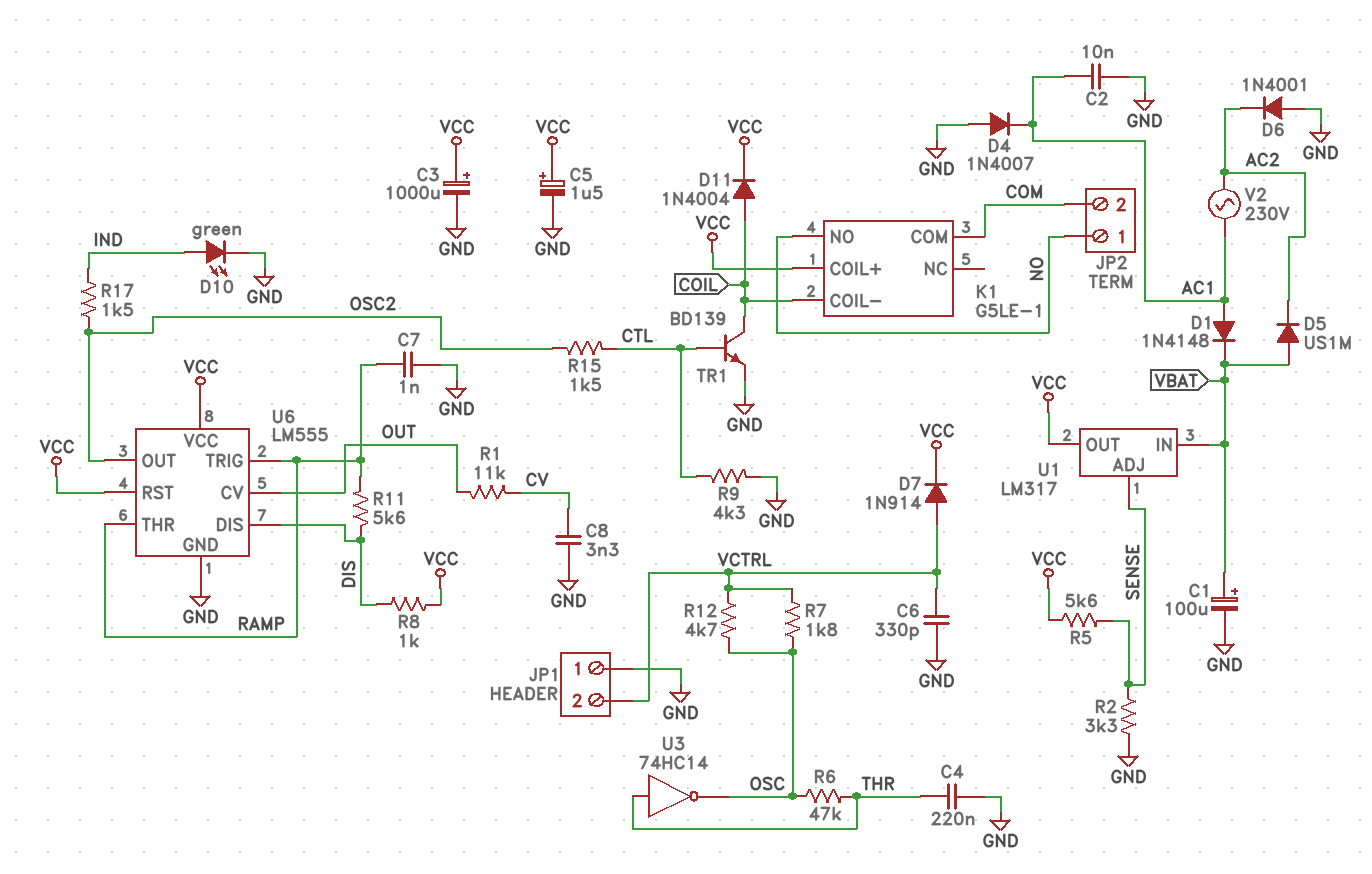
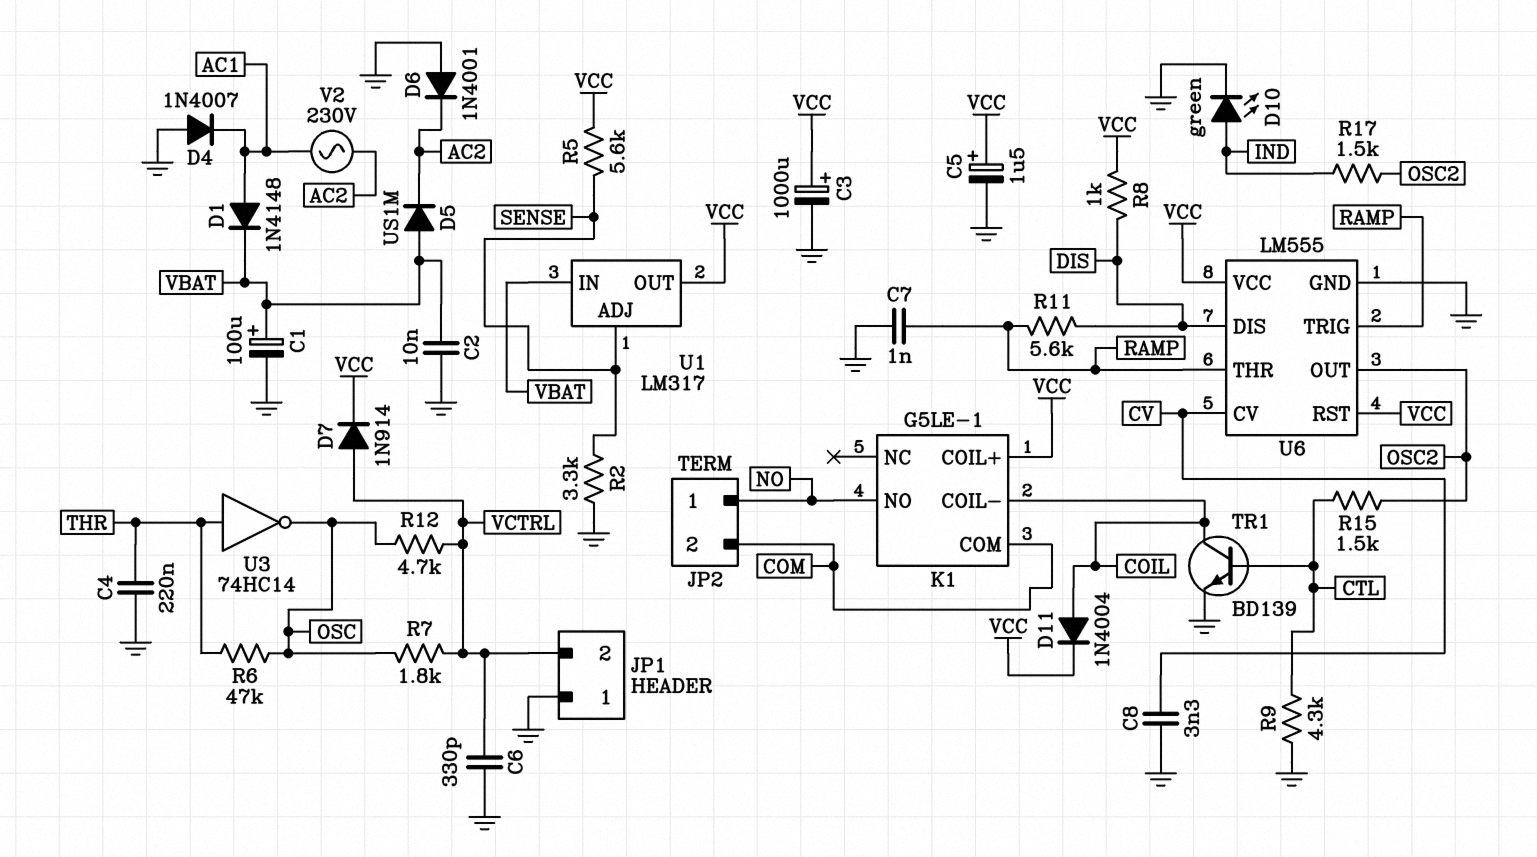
C2: 10nF (AC1, GND) -> 10nF (GND, VBAT)
R1: 11k (CV, OUT) -> none
U6 pin CV: OUT -> CV

